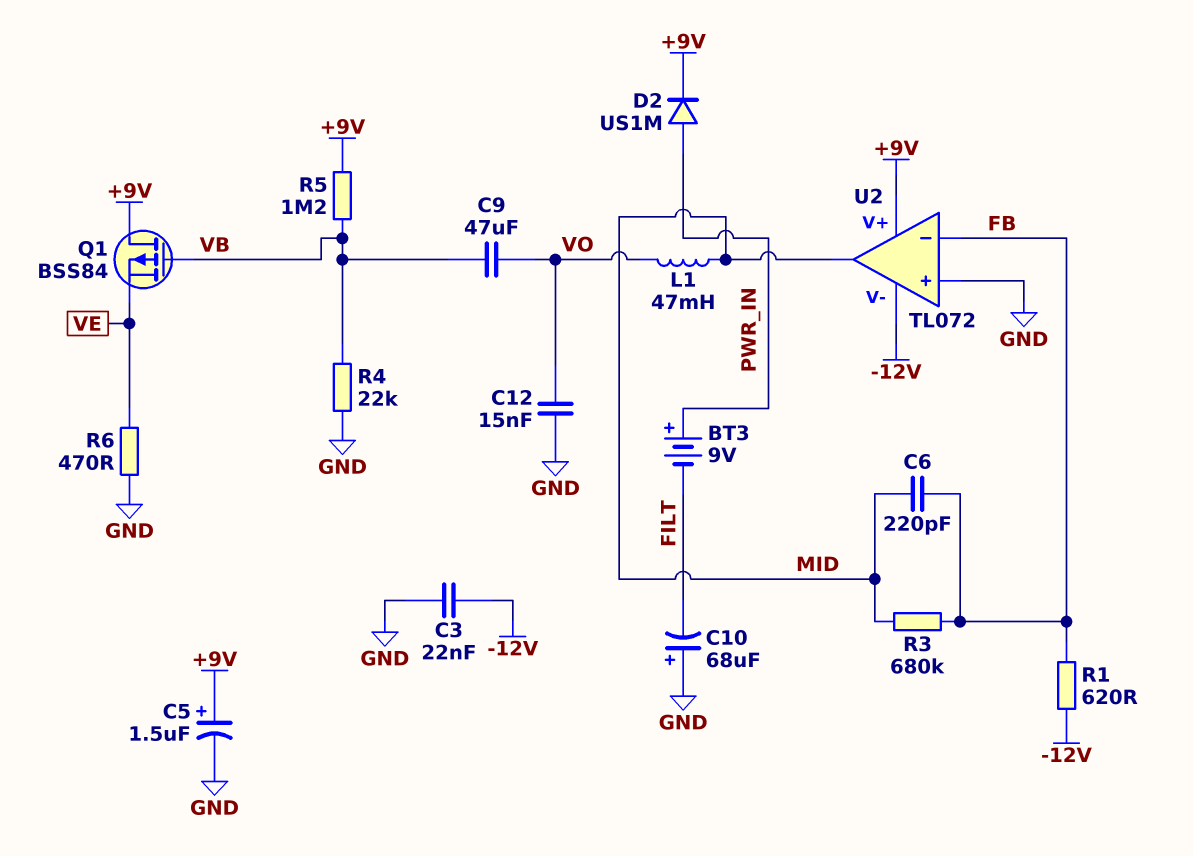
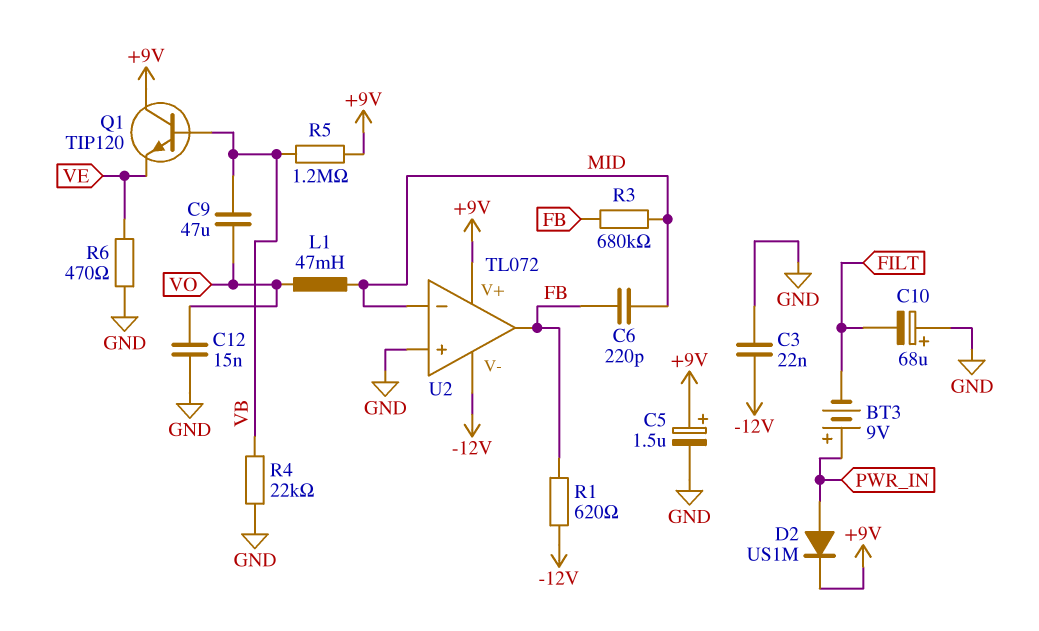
Q1: PMOS BSS84 (G VB, D +9V, S VE) -> NPN TIP120 (B VB, C +9V, E VE)
U2 pin in-: FB -> MID
U2 pin out: MID -> FB

